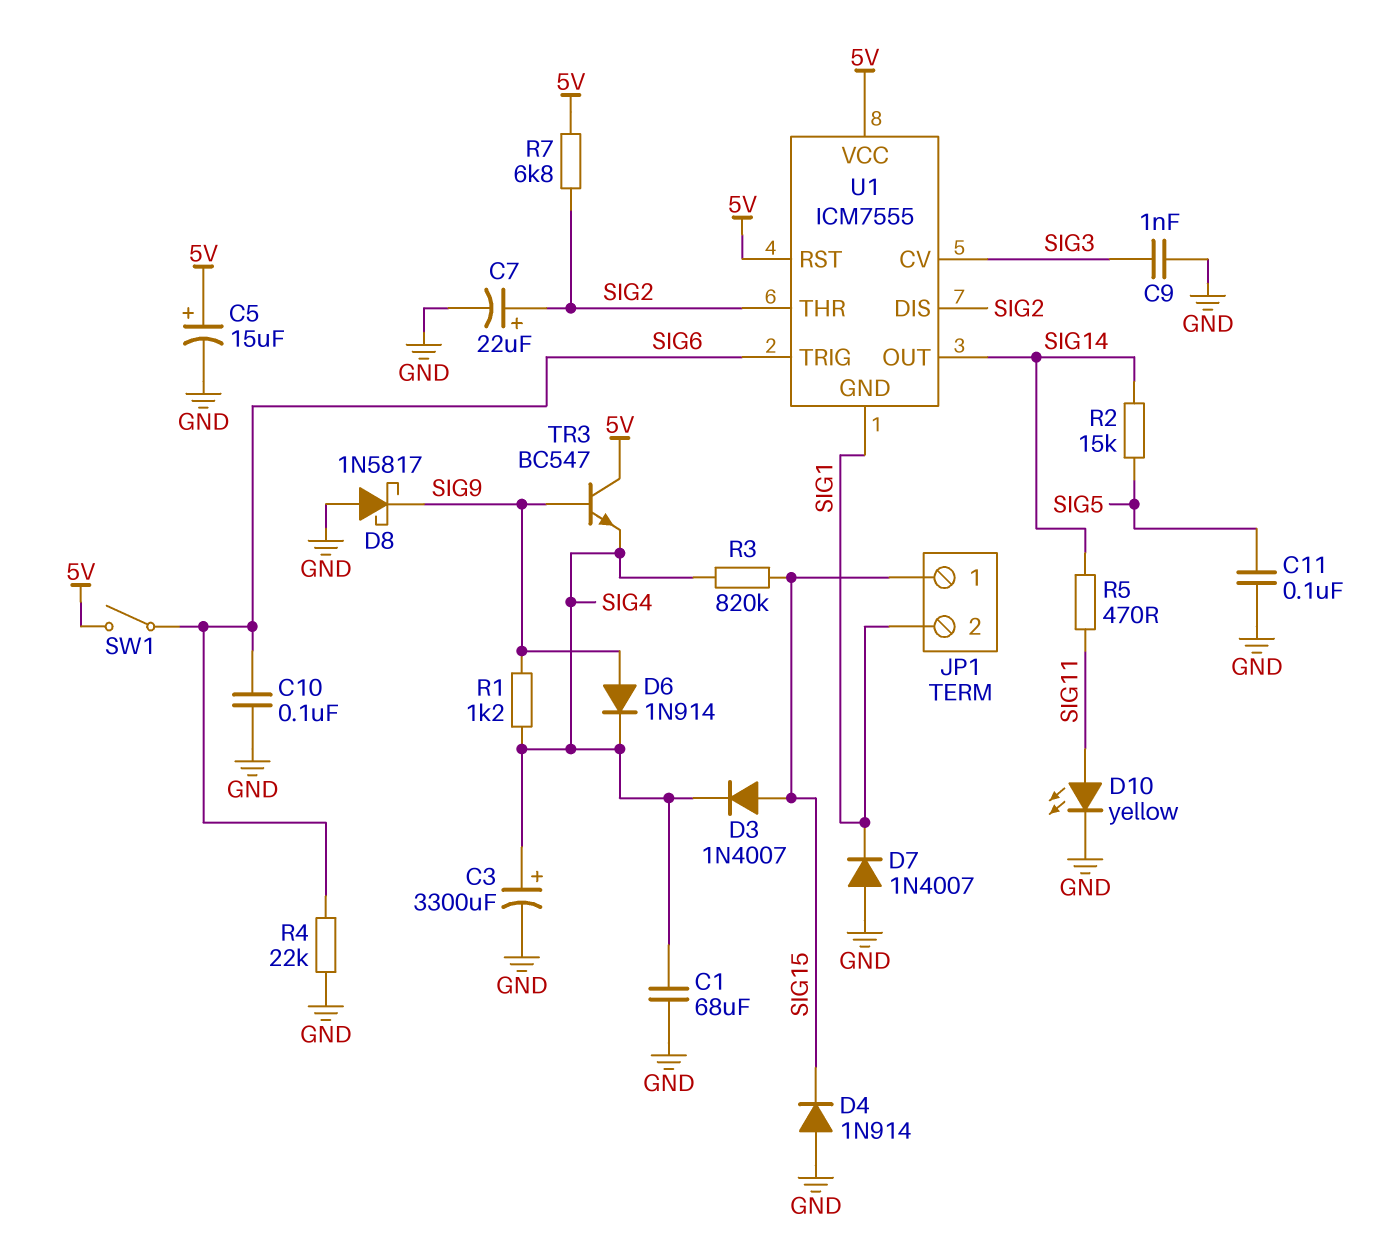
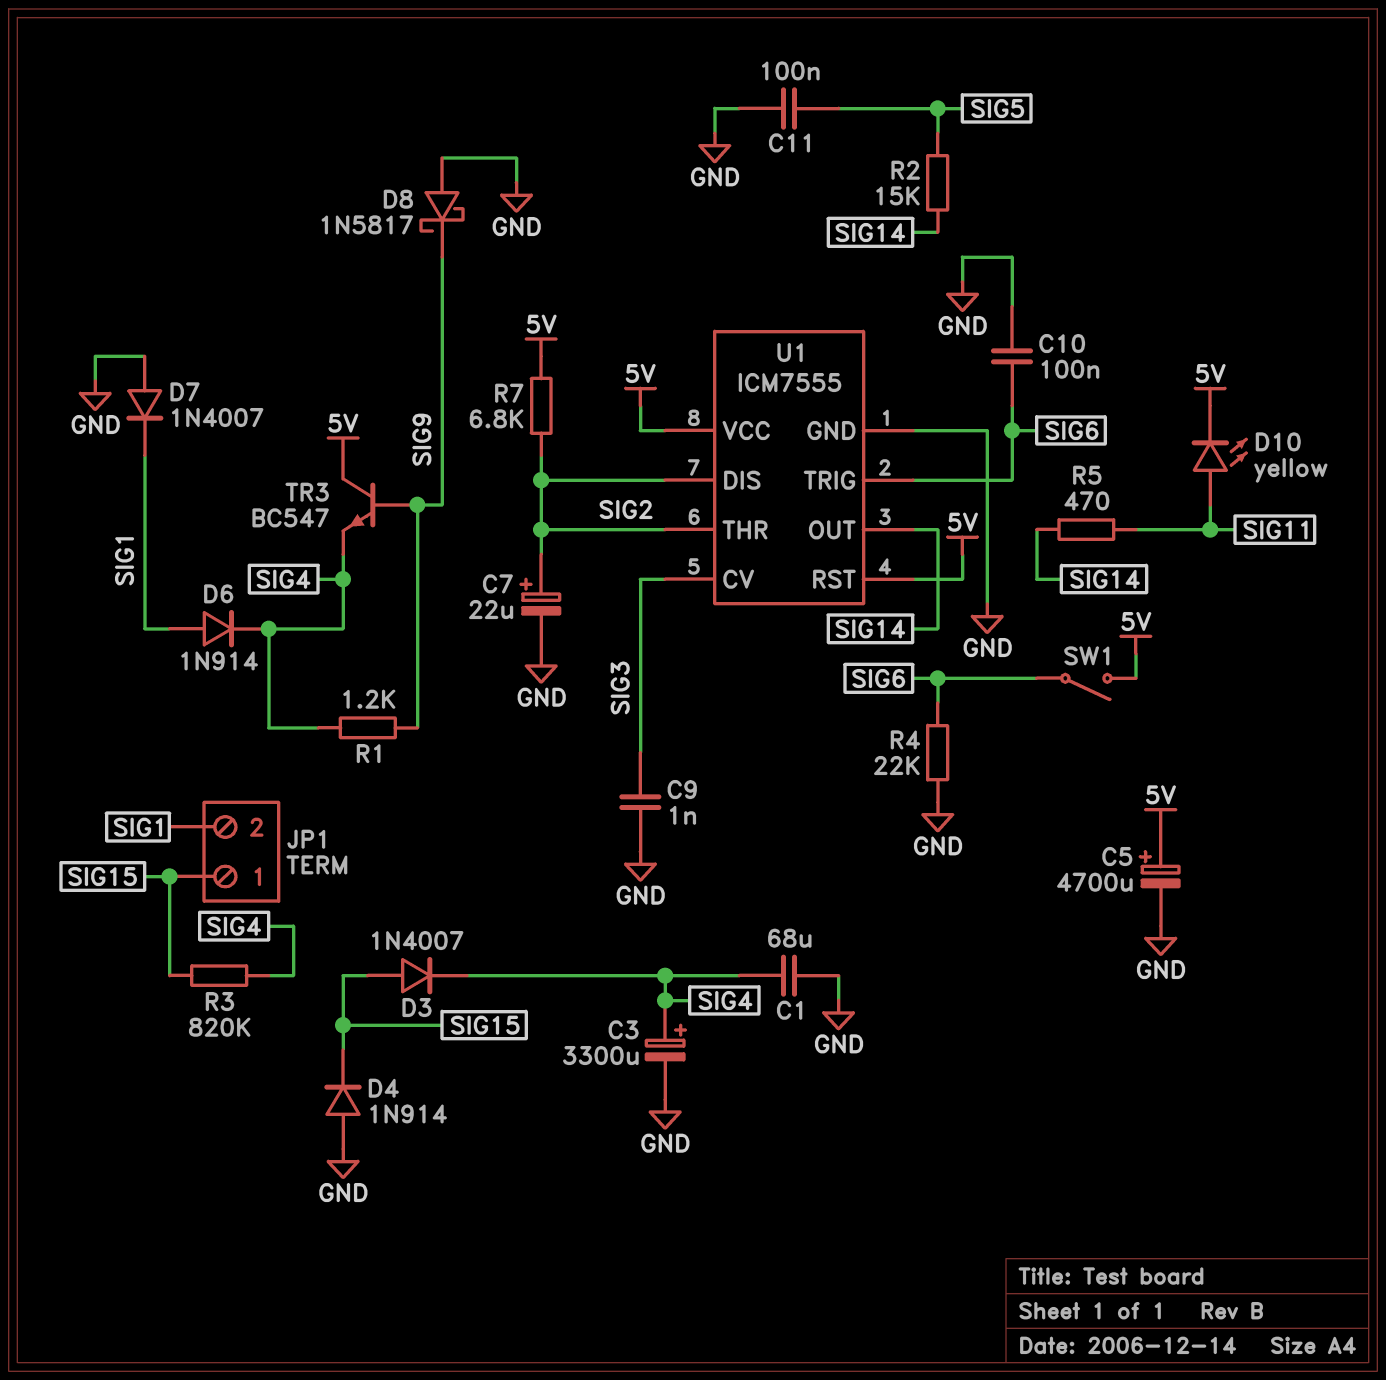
C5: 15uF (plus 5V, minus GND) -> 4700uF (plus 5V, minus GND)
D6: diode 1N914 (A SIG9, K SIG4) -> diode 1N914 (A SIG1, K SIG4)
D10: LED yellow (A SIG11, K GND) -> LED yellow (A SIG11, K 5V)
U1 pin GND: SIG1 -> GND

